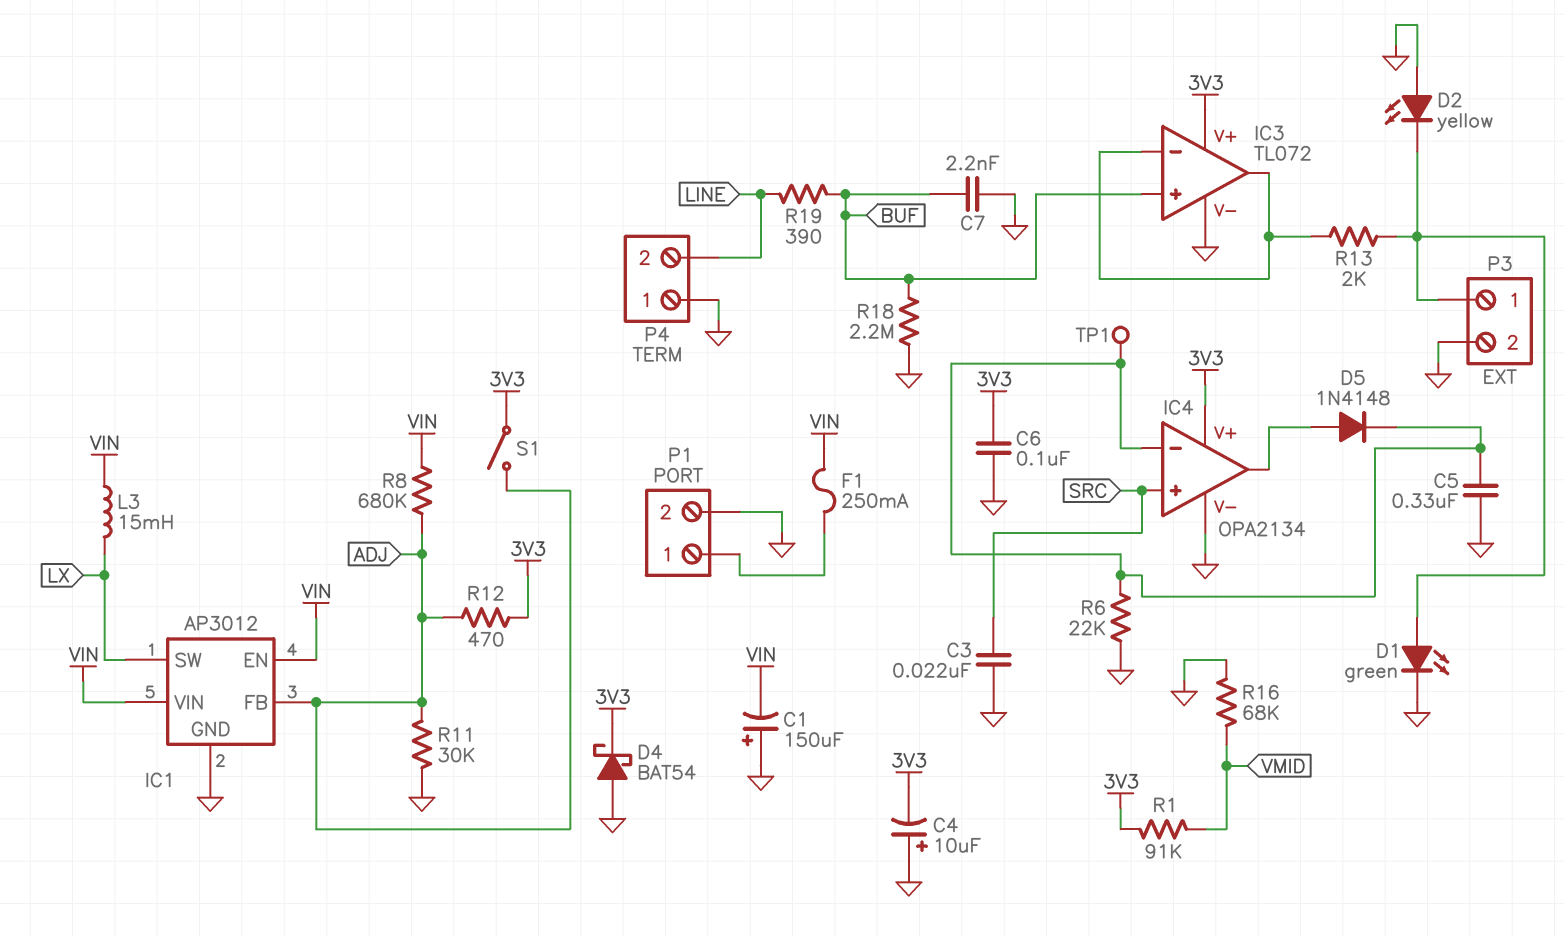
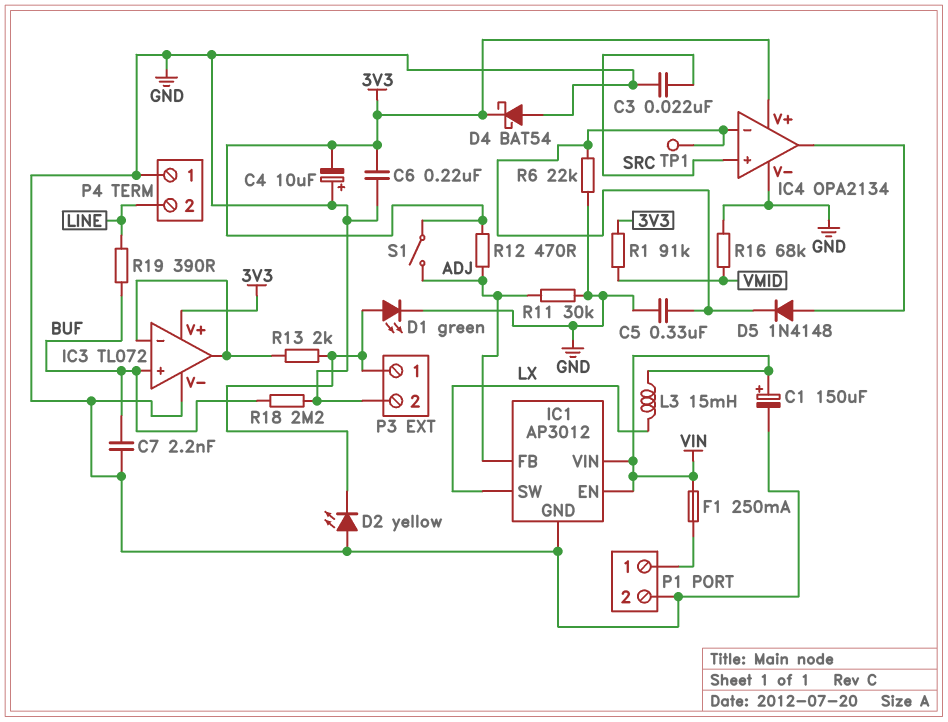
C1: 150uF (plus GND, minus VIN) -> 150uF (plus VIN, minus GND)
C6: 100nF (3V3, GND) -> 220nF (3V3, GND)
R8: 680k (ADJ, VIN) -> none

